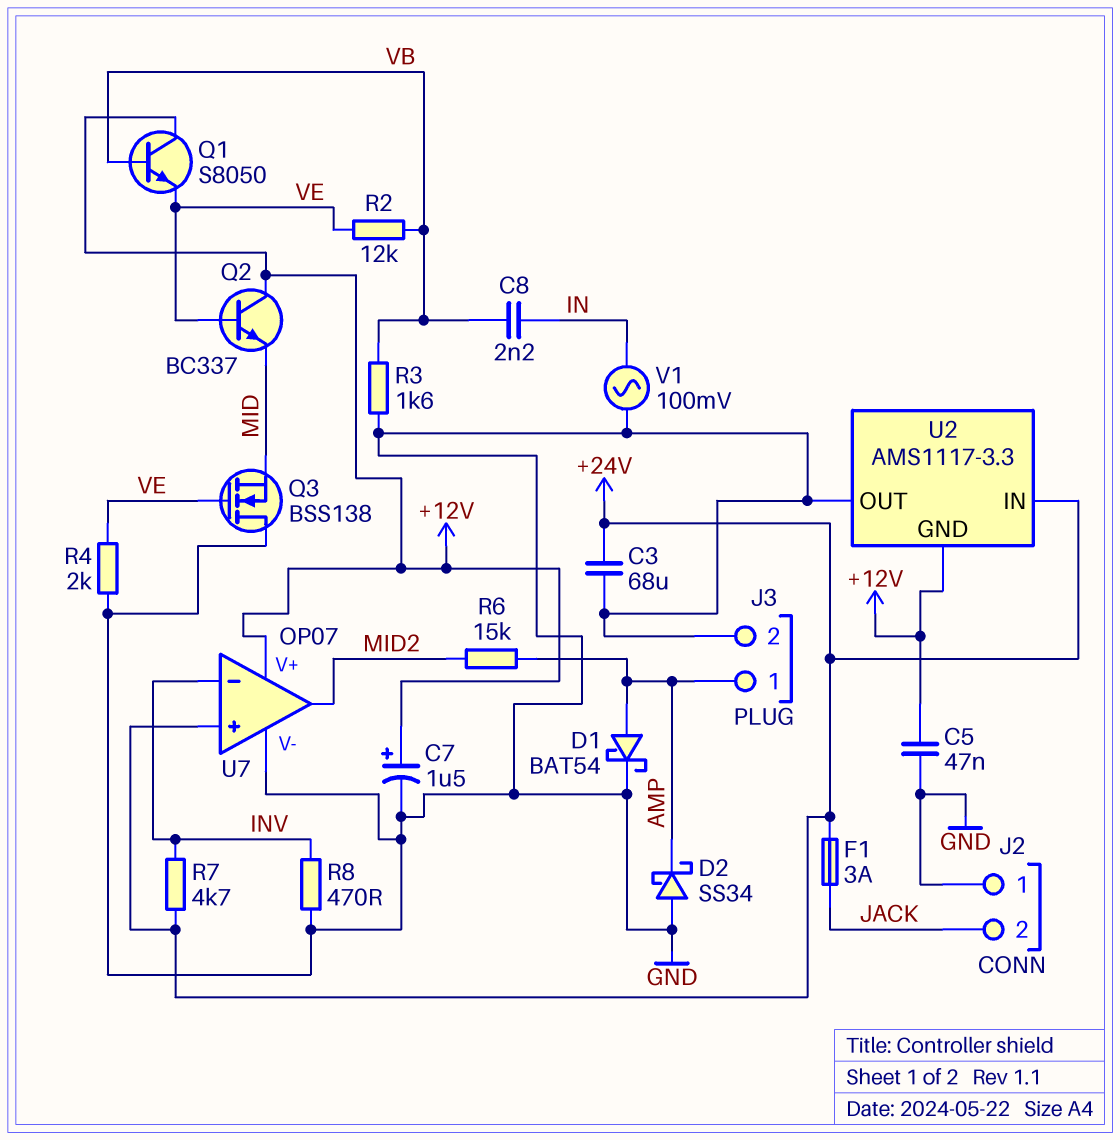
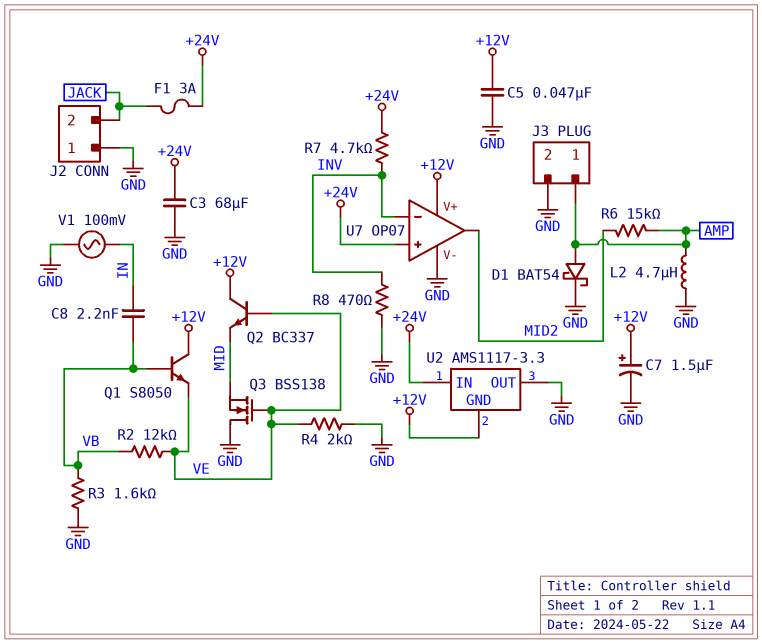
D2: schottky SS34 (A GND, K AMP) -> none
L2: none -> 4.7uH (AMP, GND)

